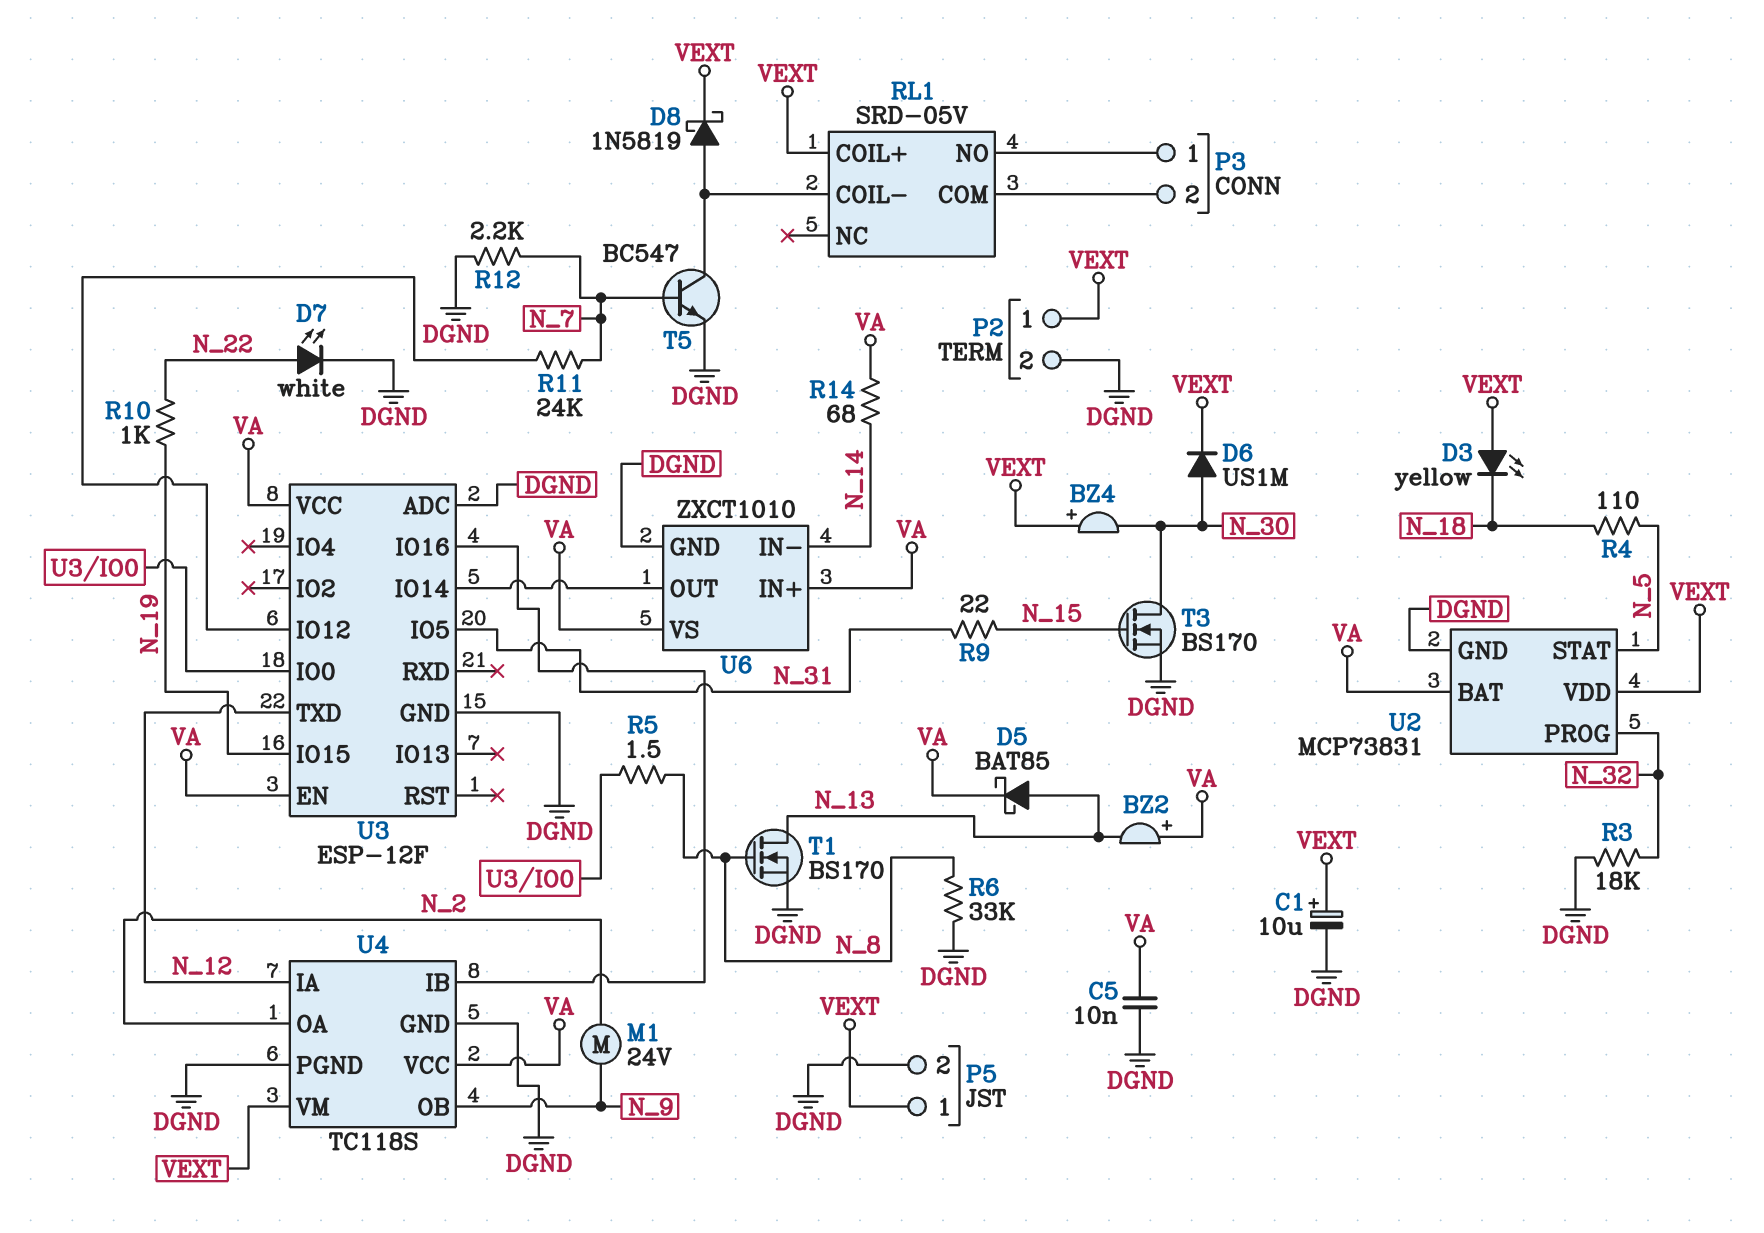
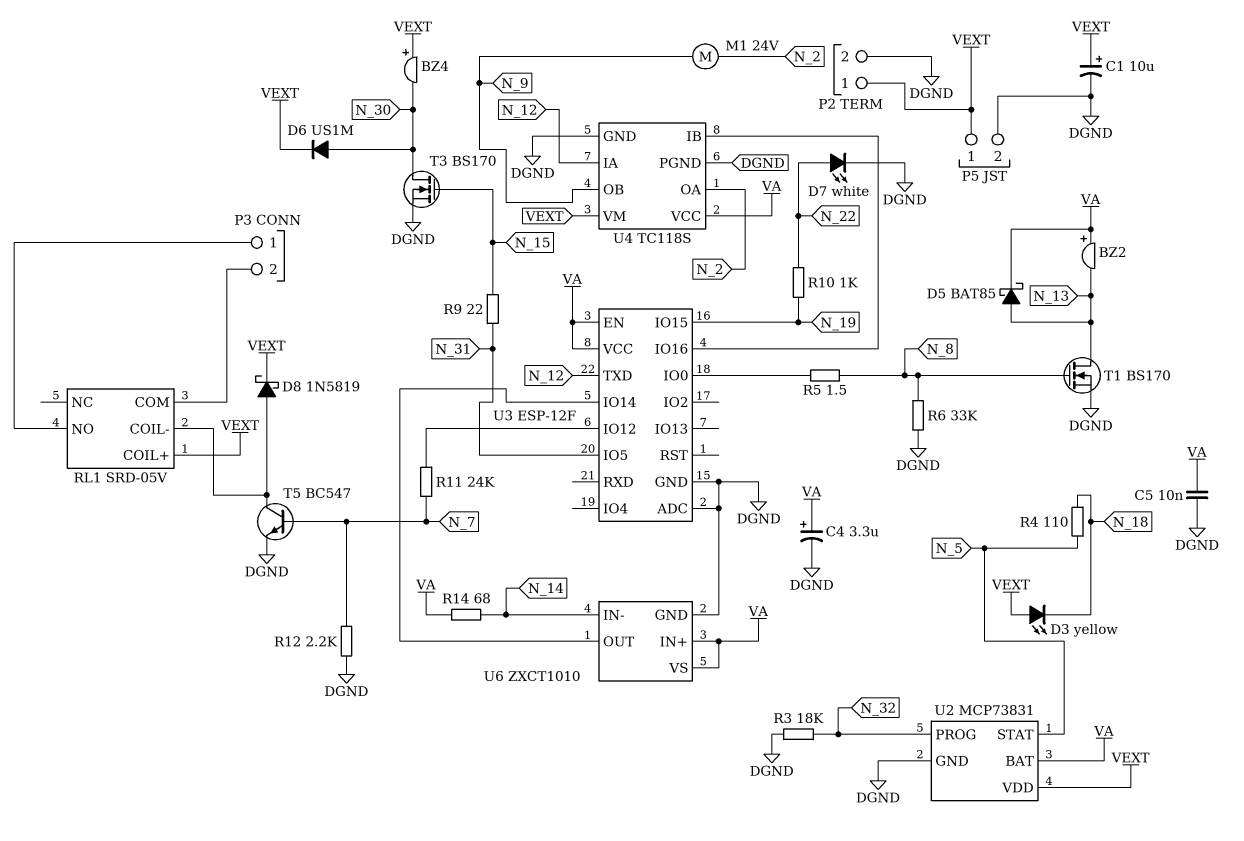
C4: none -> 3.3uF (plus VA, minus DGND)

